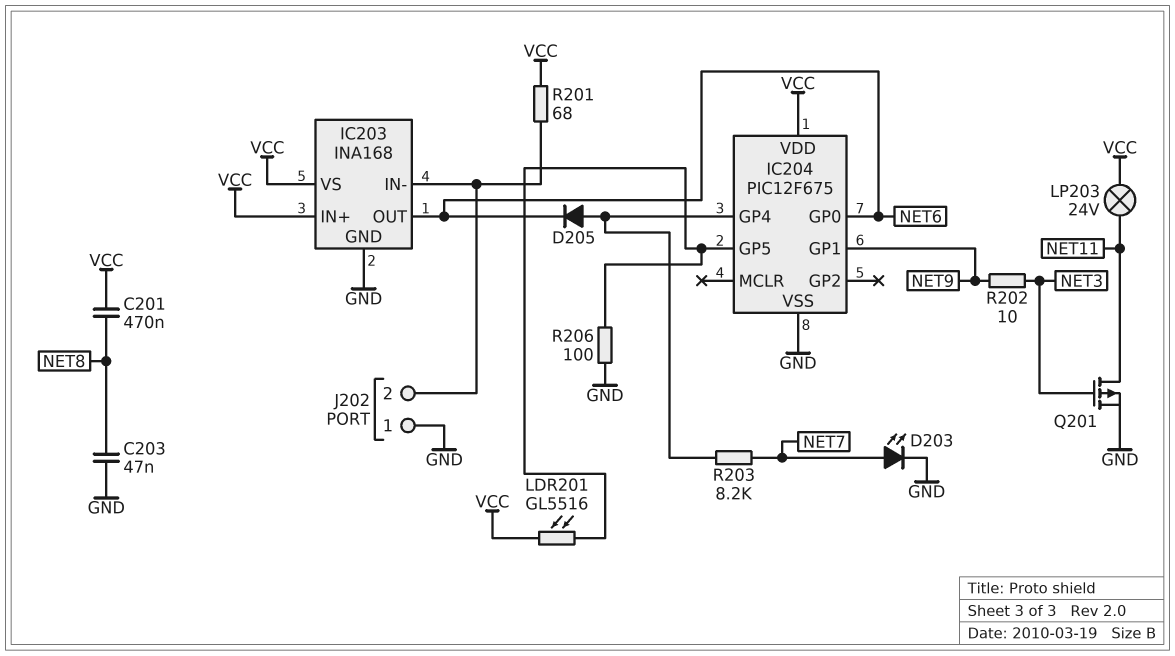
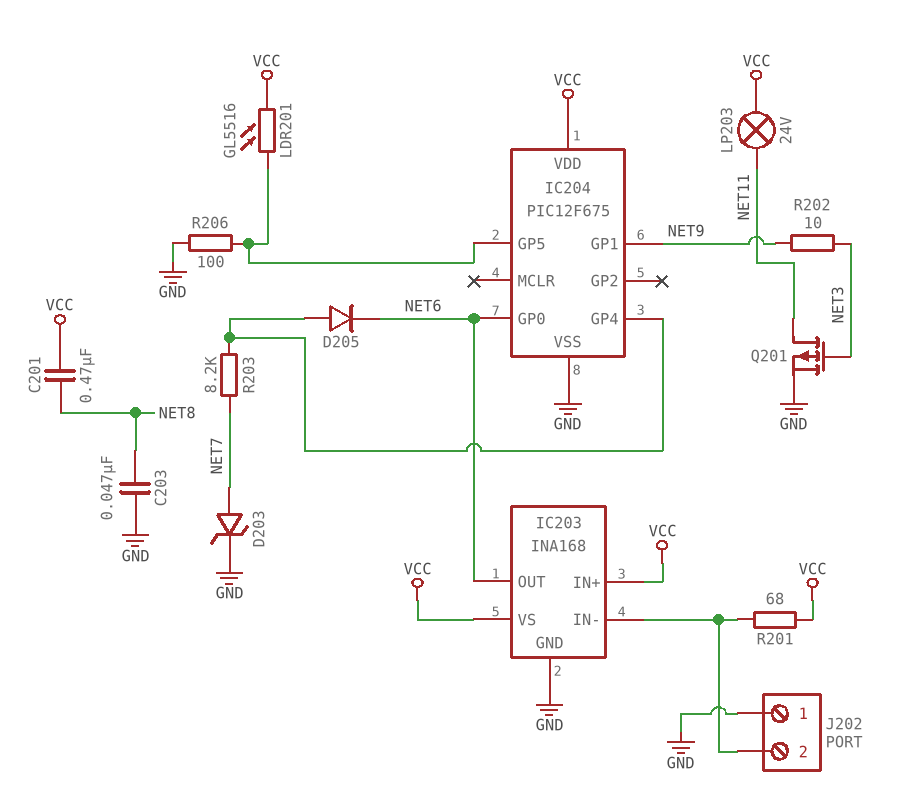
D203: LED (A NET7, K GND) -> zener (A NET7, K GND)

